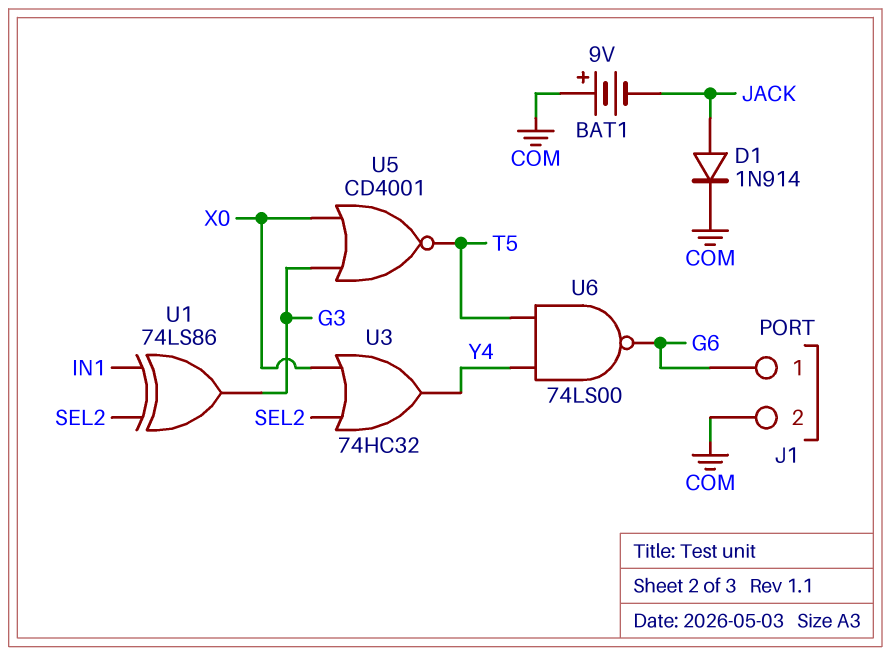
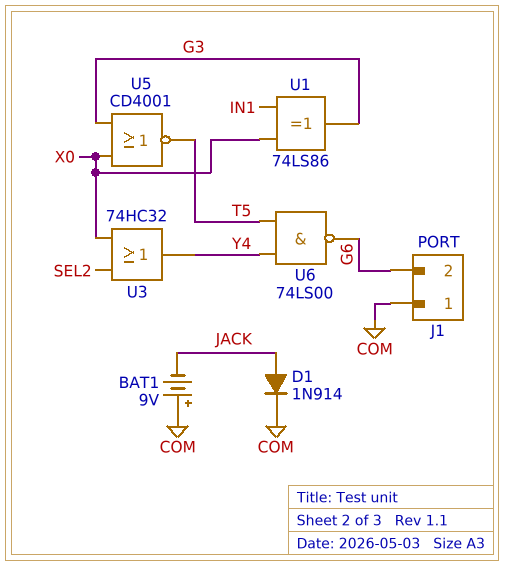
J1 pin 1: G6 -> COM
J1 pin 2: COM -> G6
U1: XOR 74LS86 (in IN1, in SEL2, out G3) -> XOR 74LS86 (in IN1, in X0, out G3)

